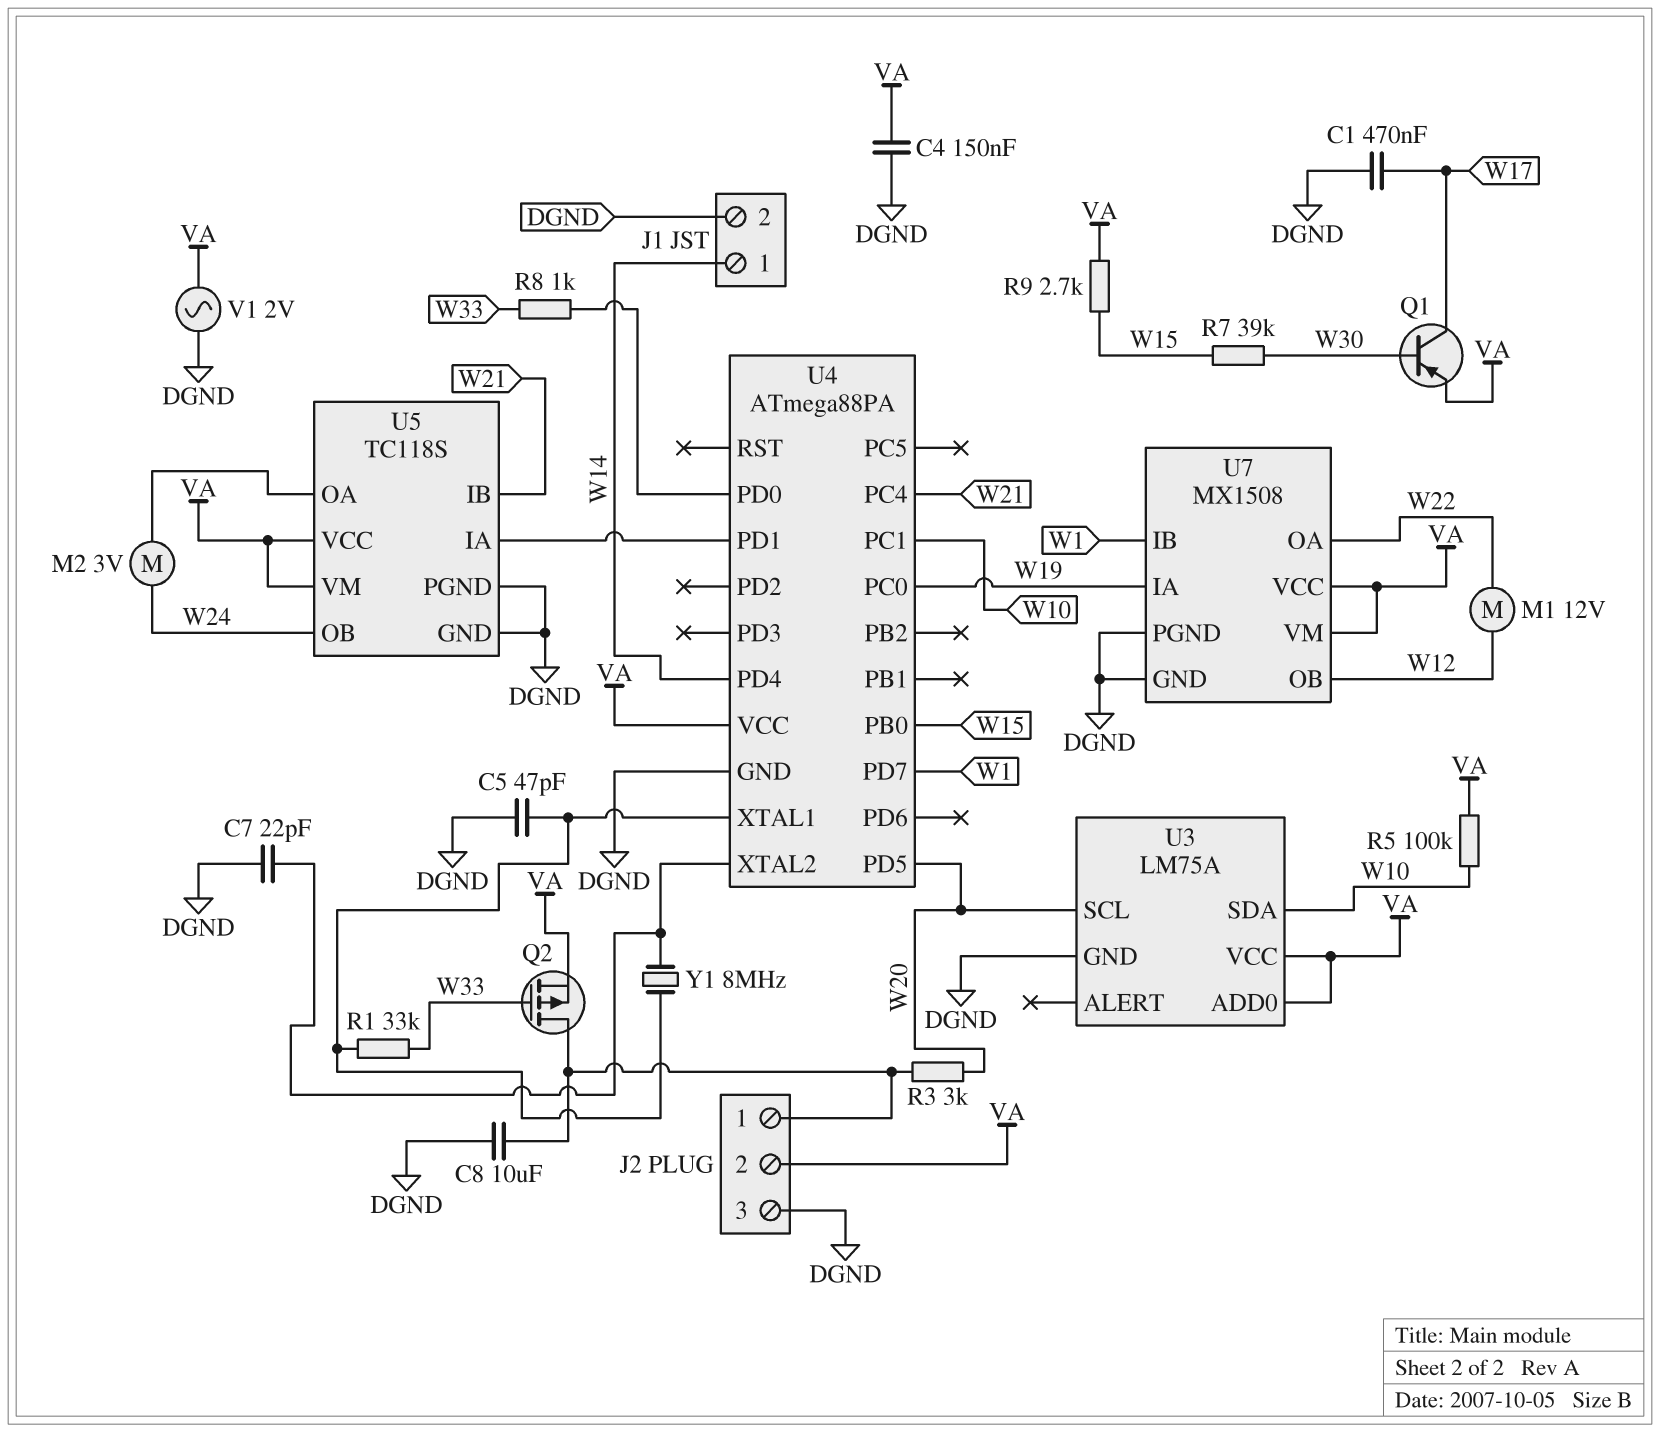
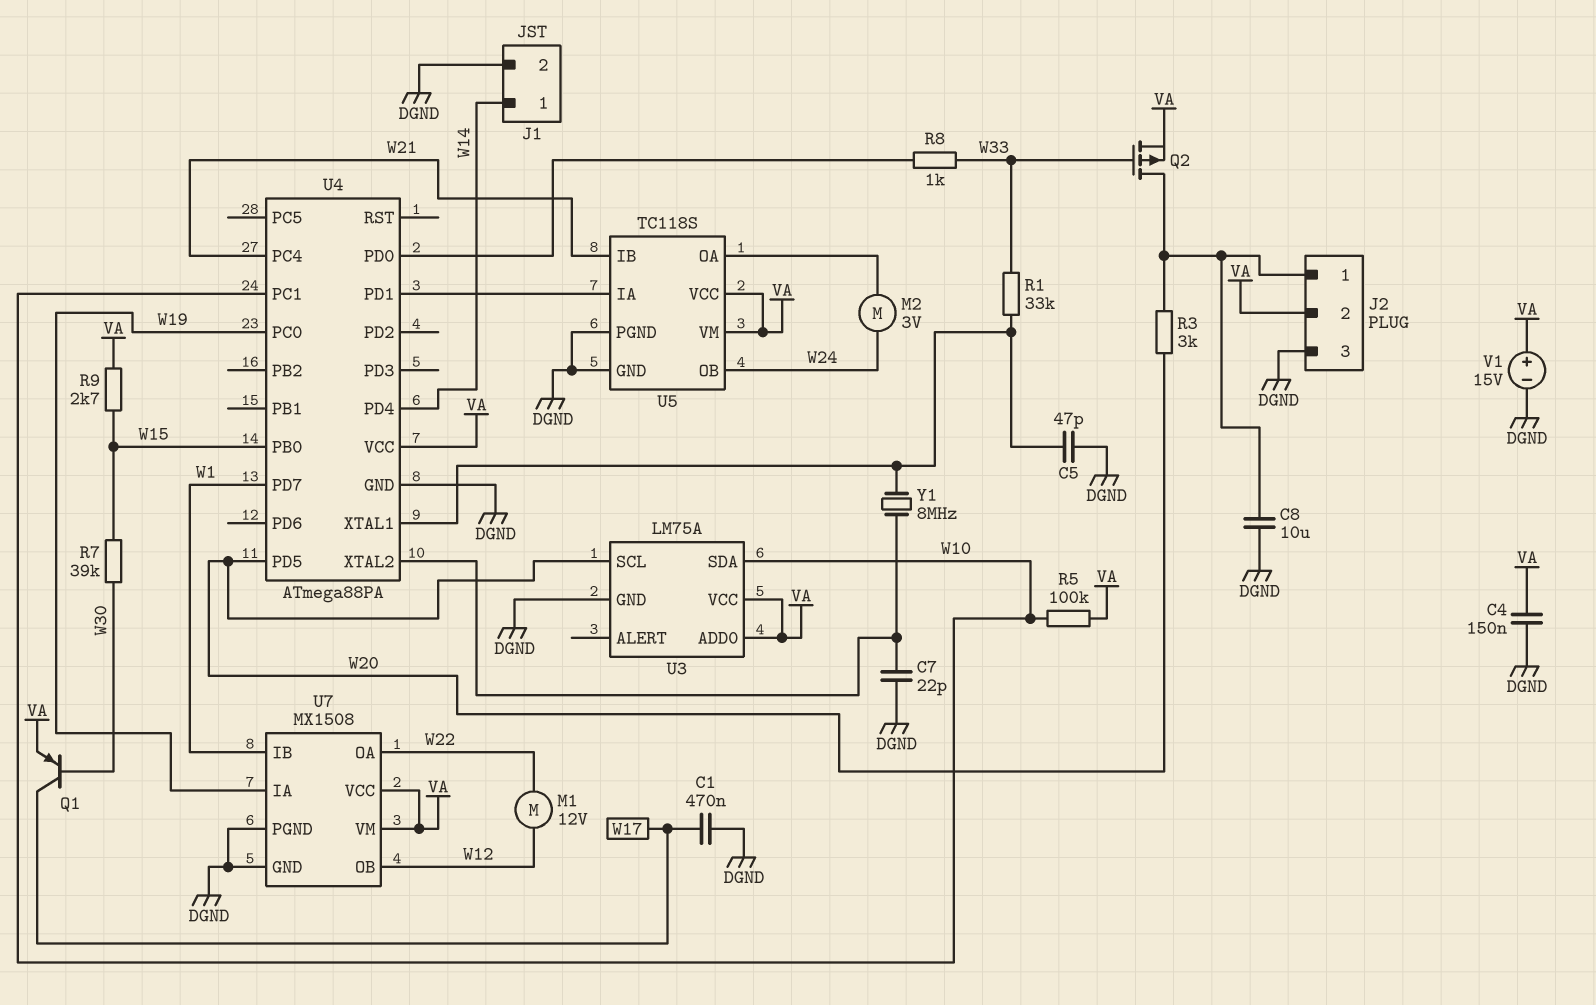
V1: AC 2V (DGND, VA) -> 15V (plus VA, minus DGND)

